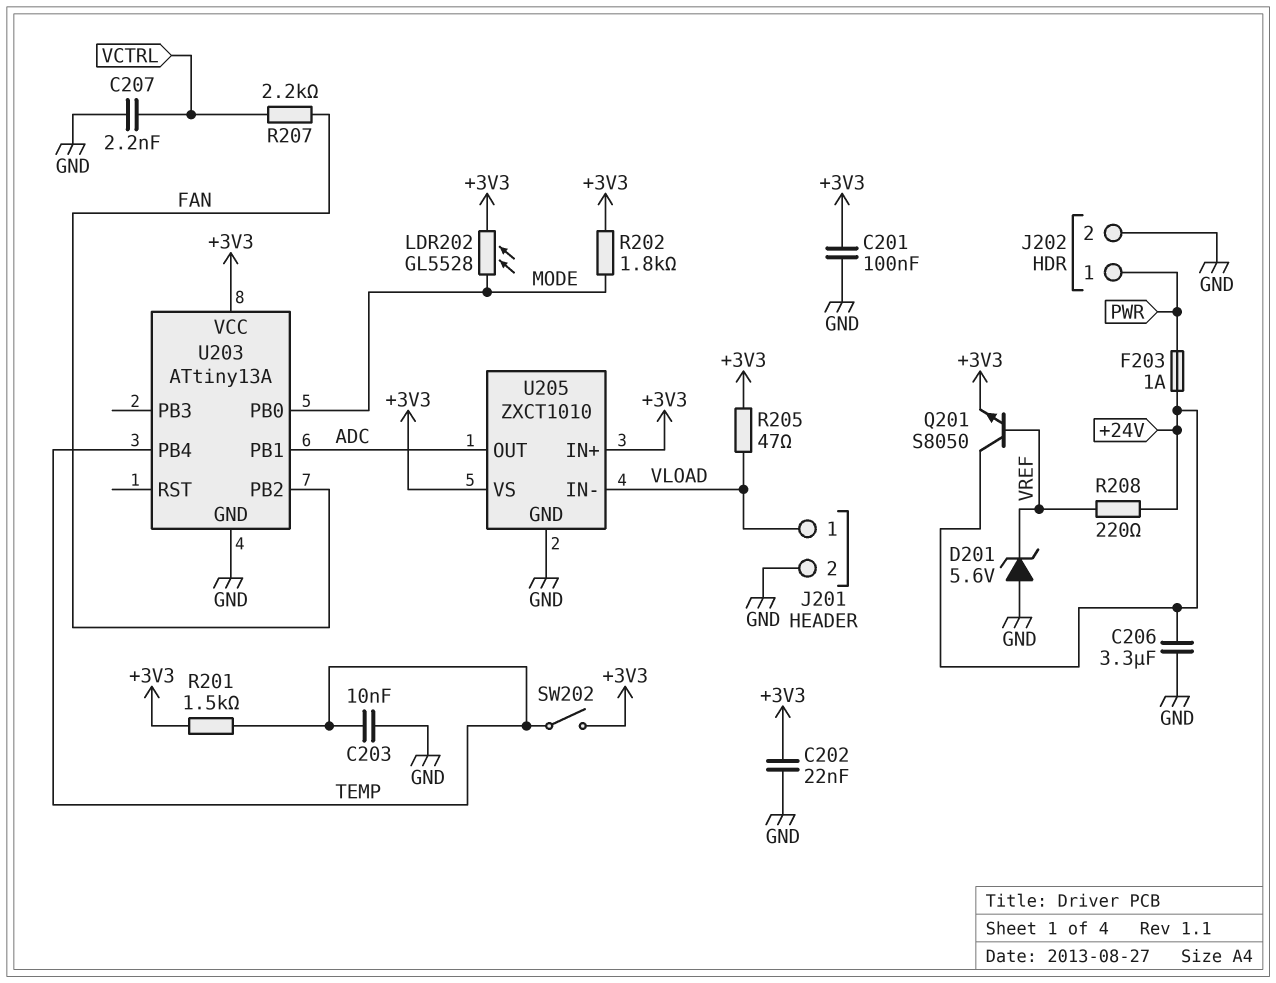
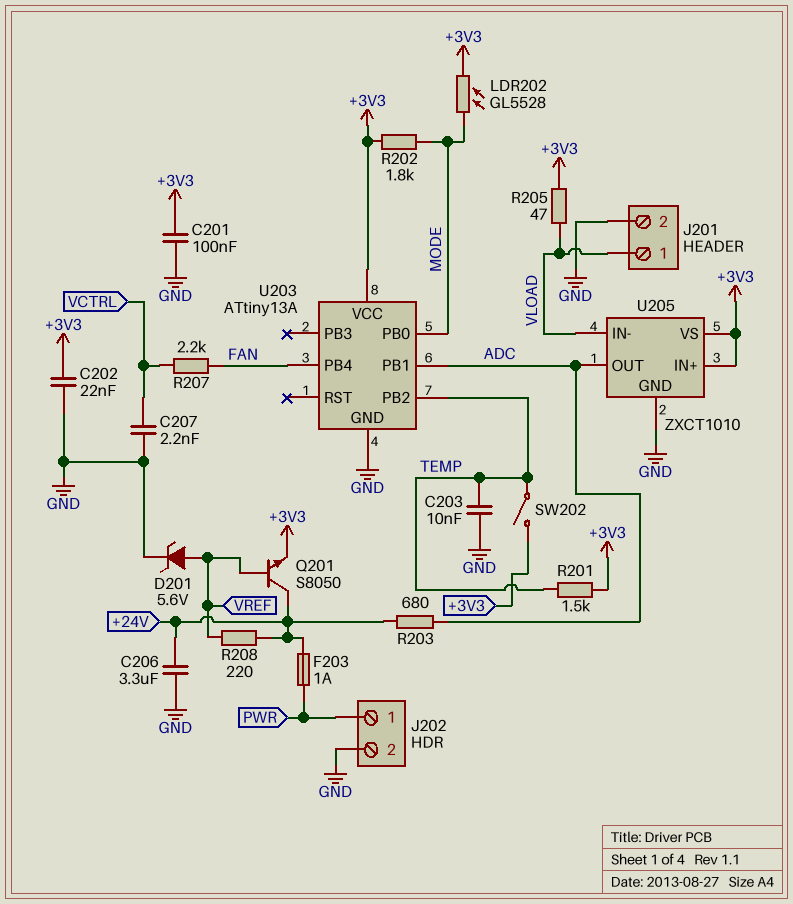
D201: zener 5.6V (A GND, K VREF) -> zener 5.6V (A VREF, K GND)
R203: none -> 680 (+24V, ADC)
U203 pin PB2: FAN -> TEMP
U203 pin PB4: TEMP -> FAN

